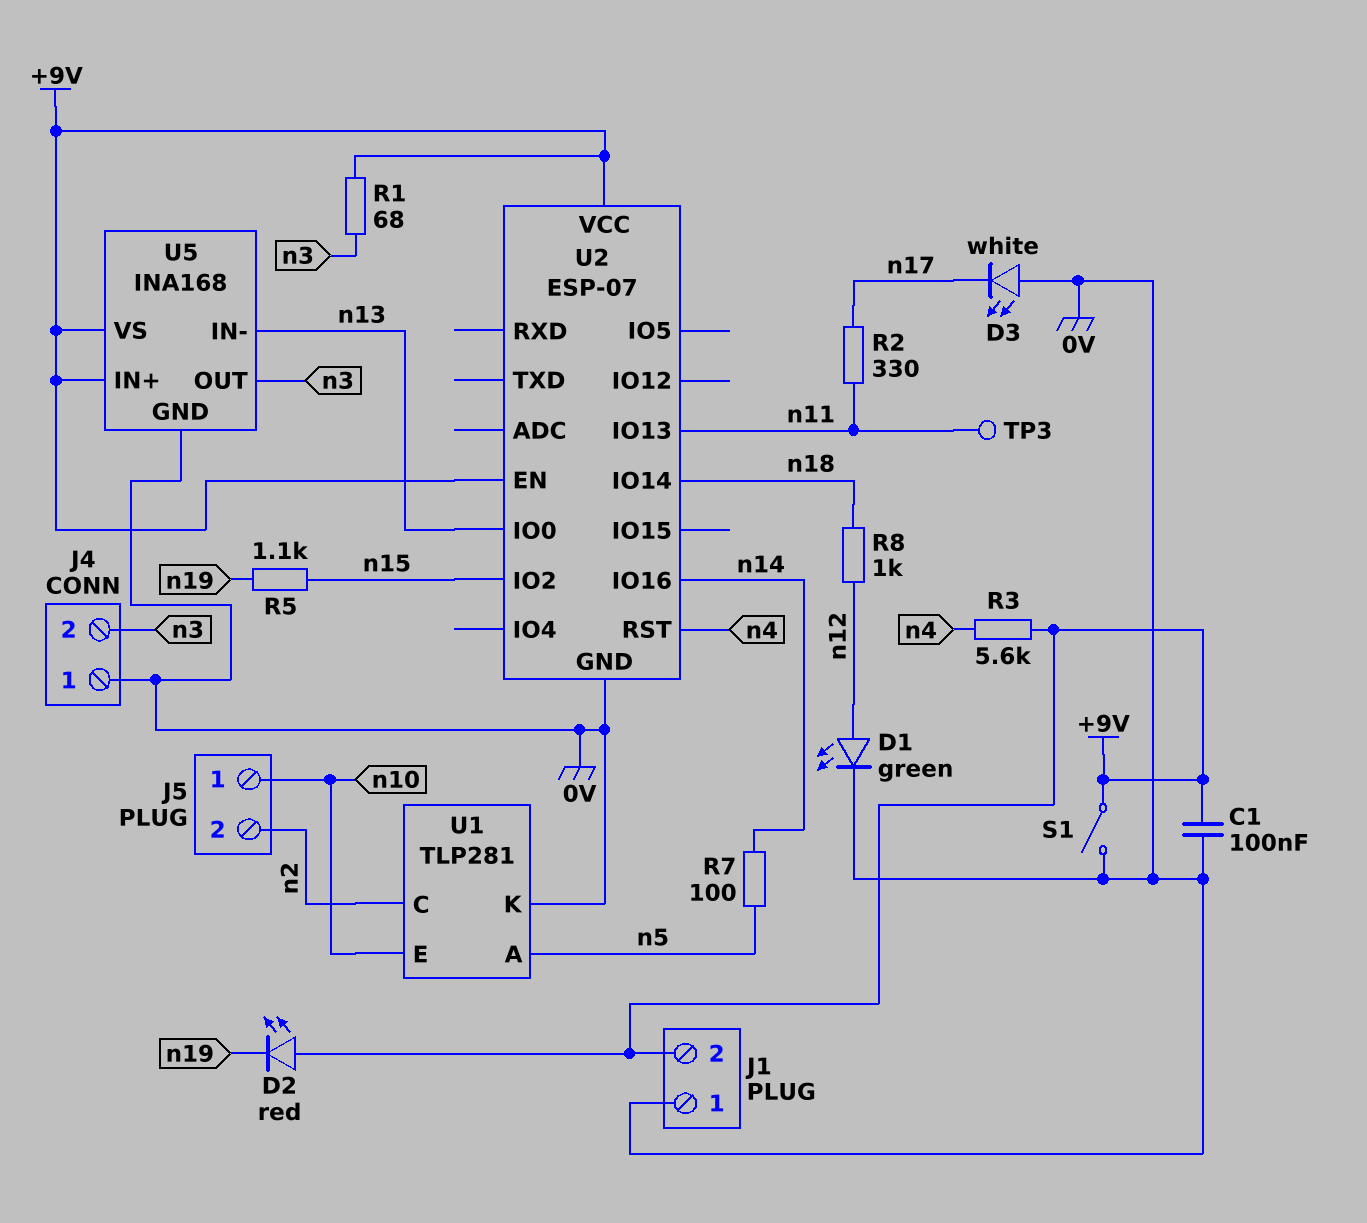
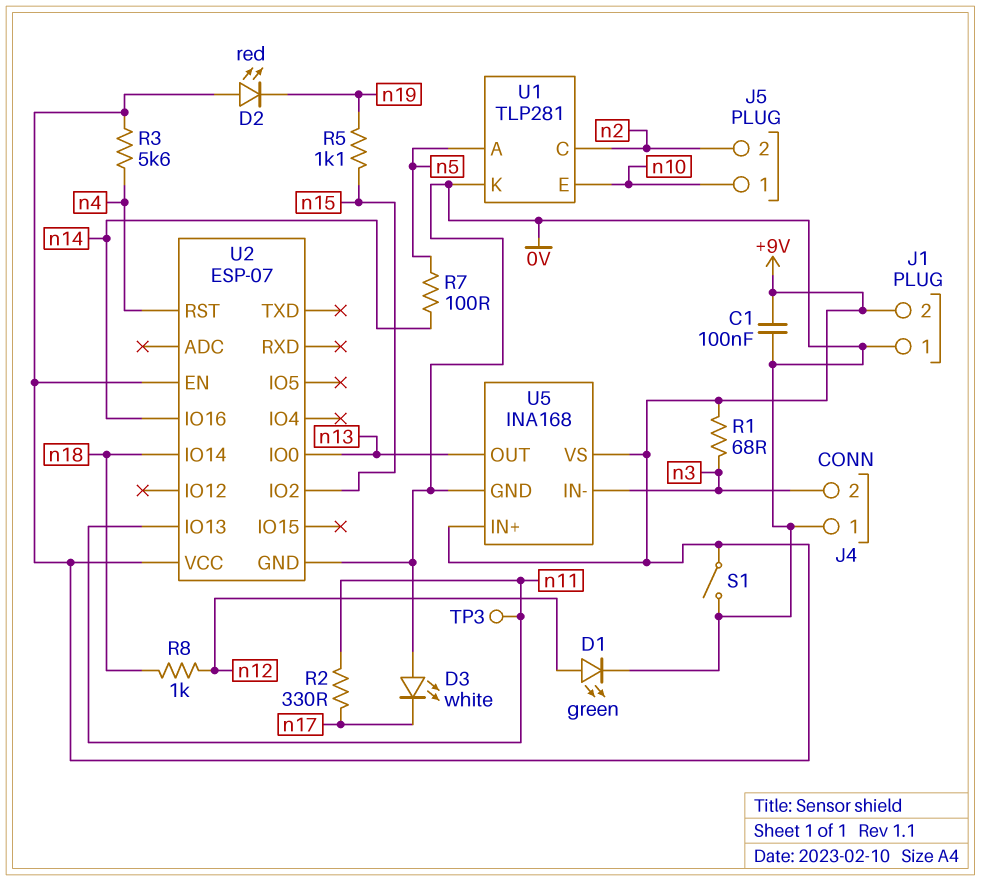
U5 pin IN-: n13 -> n3
U5 pin OUT: n3 -> n13

